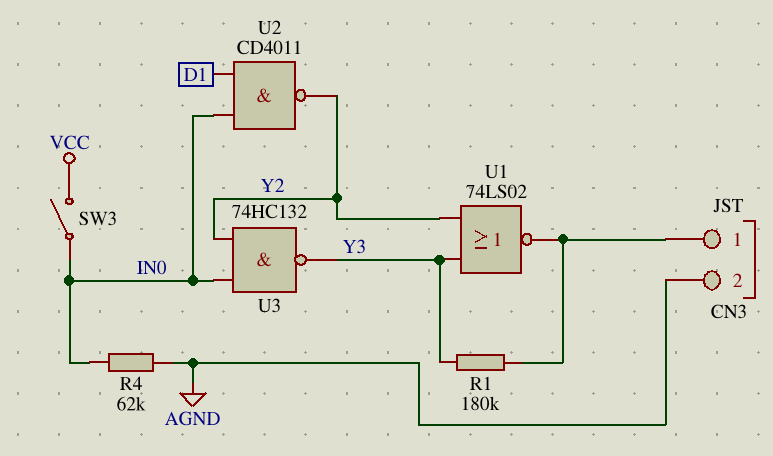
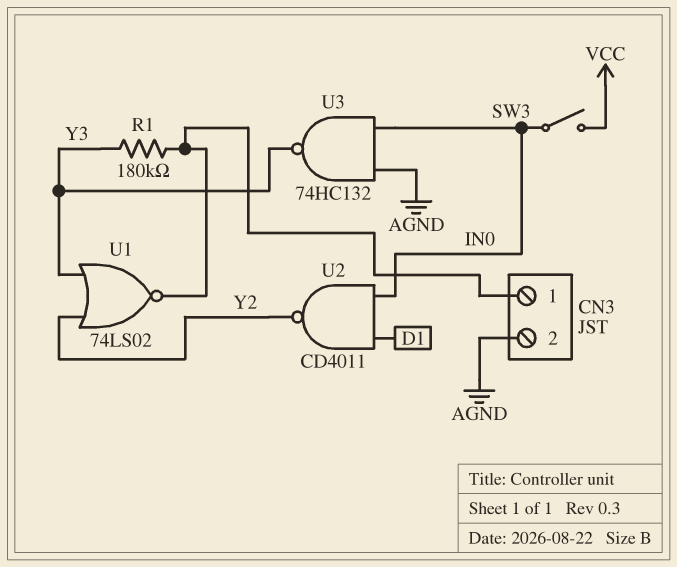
R4: 62k (AGND, IN0) -> none
U3: NAND 74HC132 (in IN0, in Y2, out Y3) -> NAND 74HC132 (in AGND, in IN0, out Y3)

